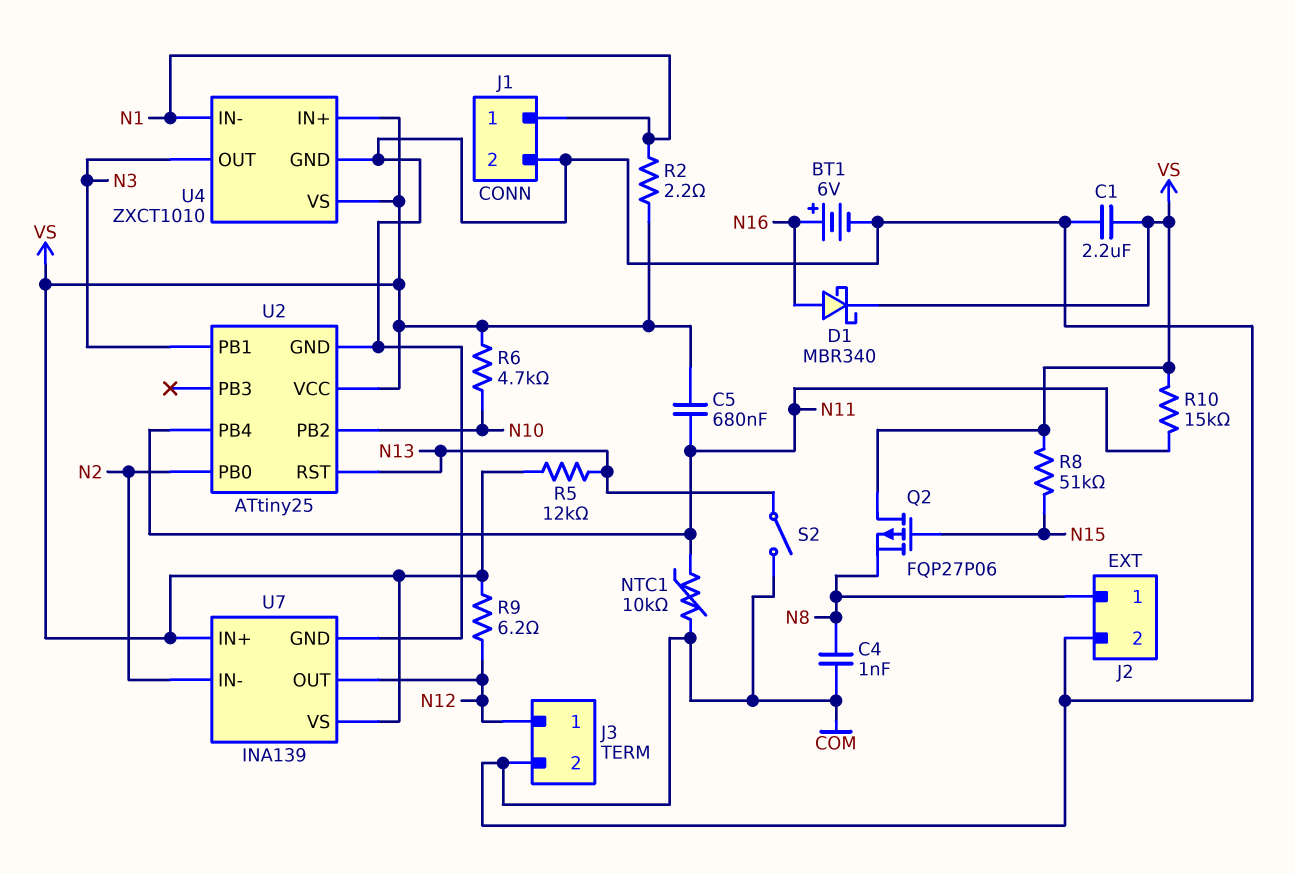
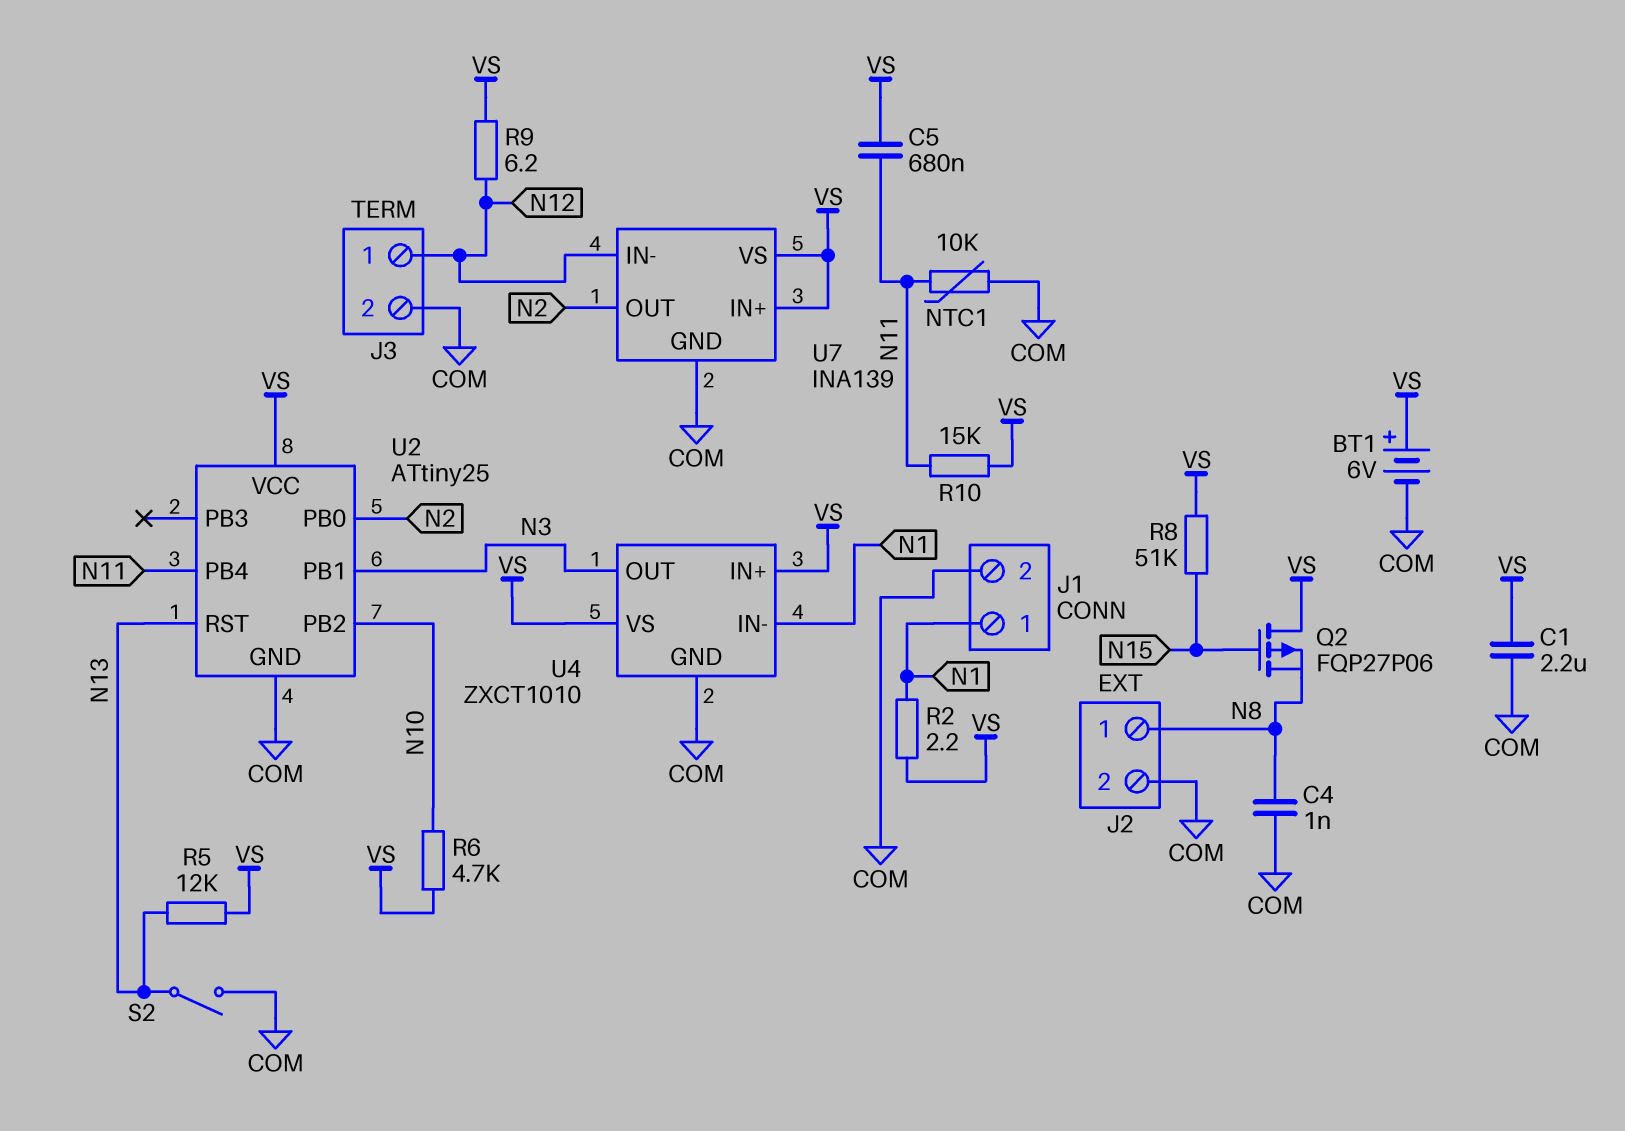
BT1: 6V (plus N16, minus COM) -> 6V (plus VS, minus COM)
D1: schottky MBR340 (A N16, K VS) -> none
U7 pin IN-: N2 -> N12
U7 pin OUT: N12 -> N2

